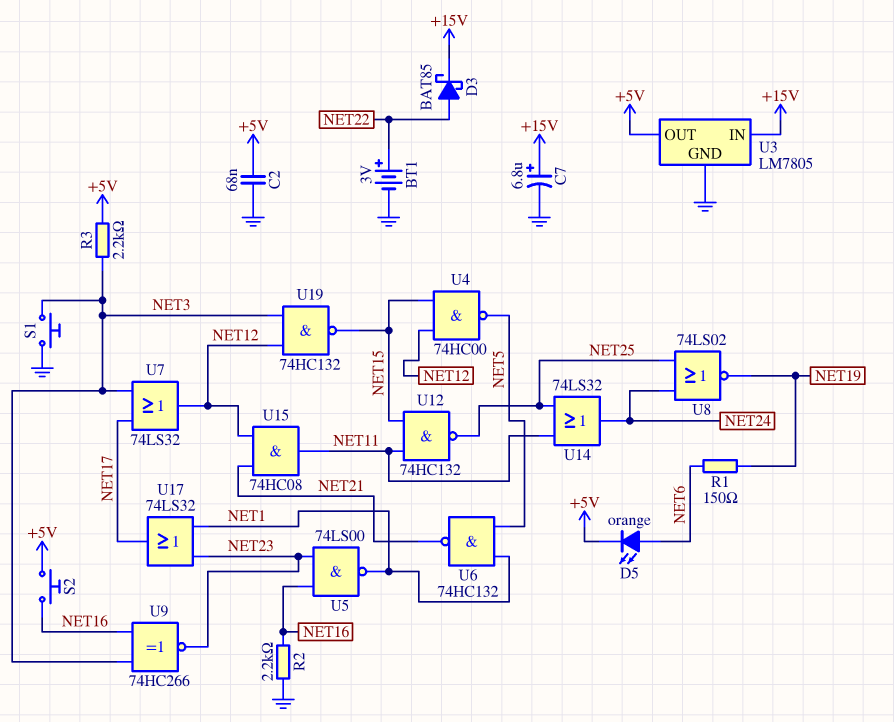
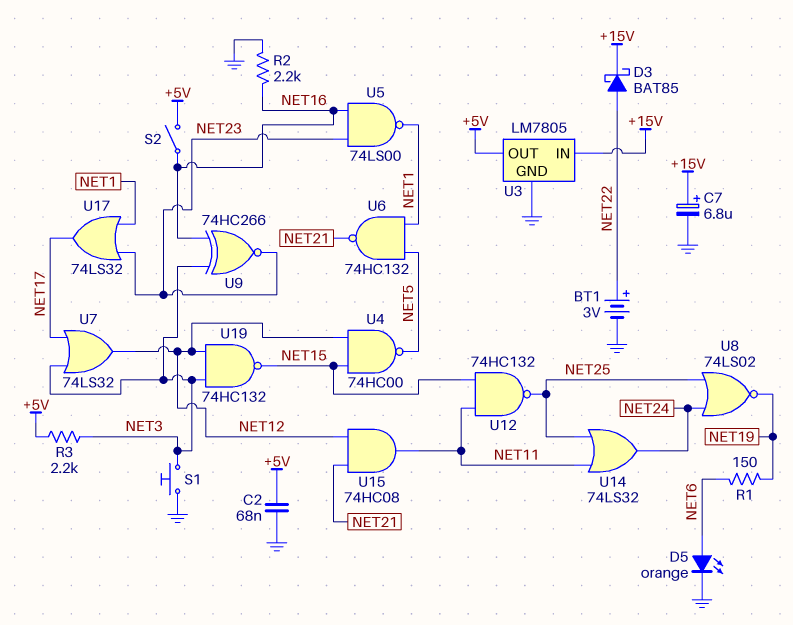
D5: LED orange (A NET6, K +5V) -> LED orange (A NET6, K GND)
S2: button (+5V, NET16) -> switch (+5V, NET16)

